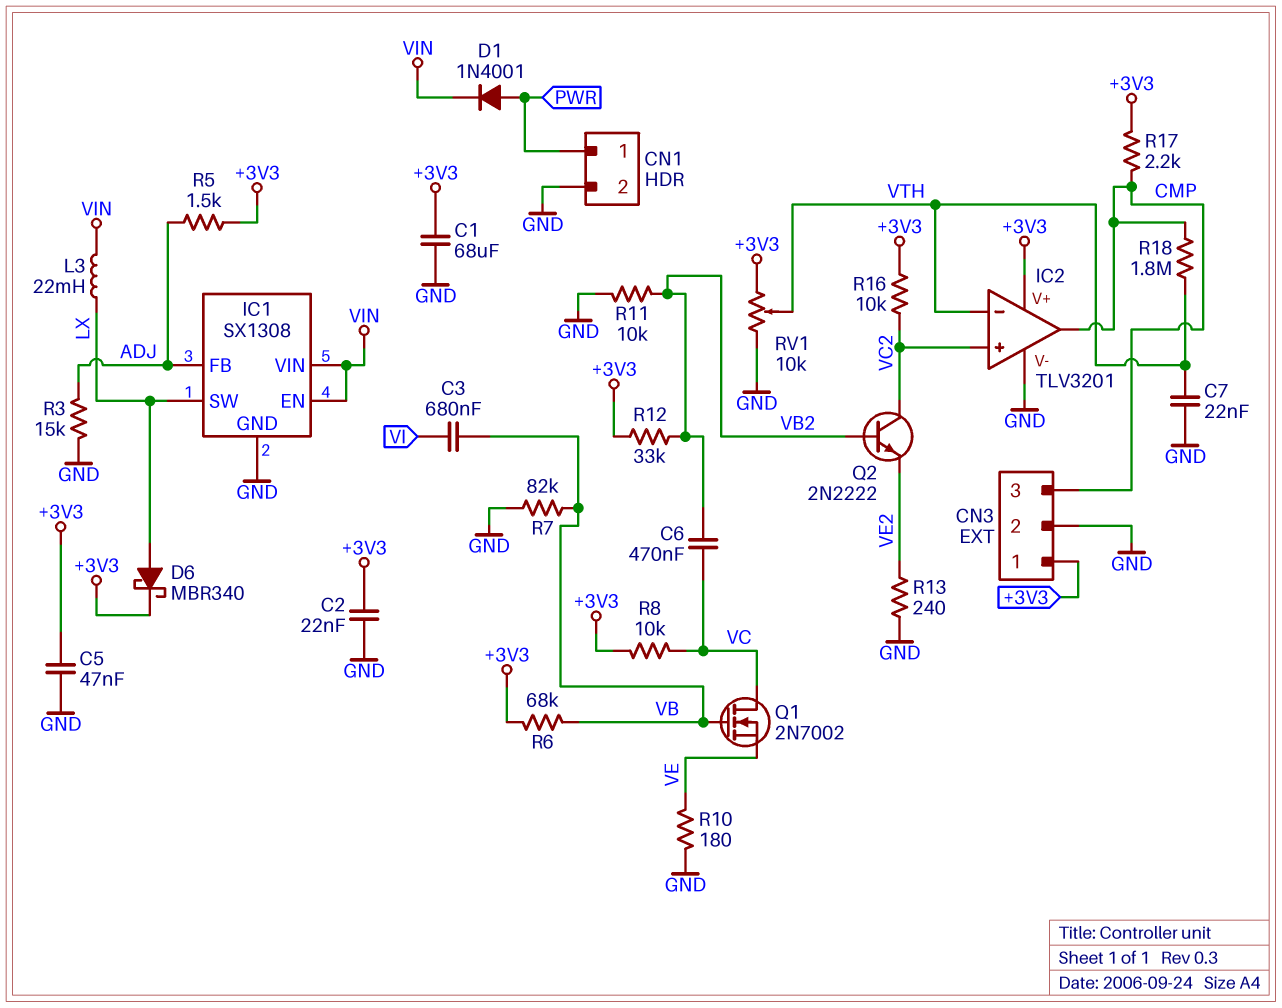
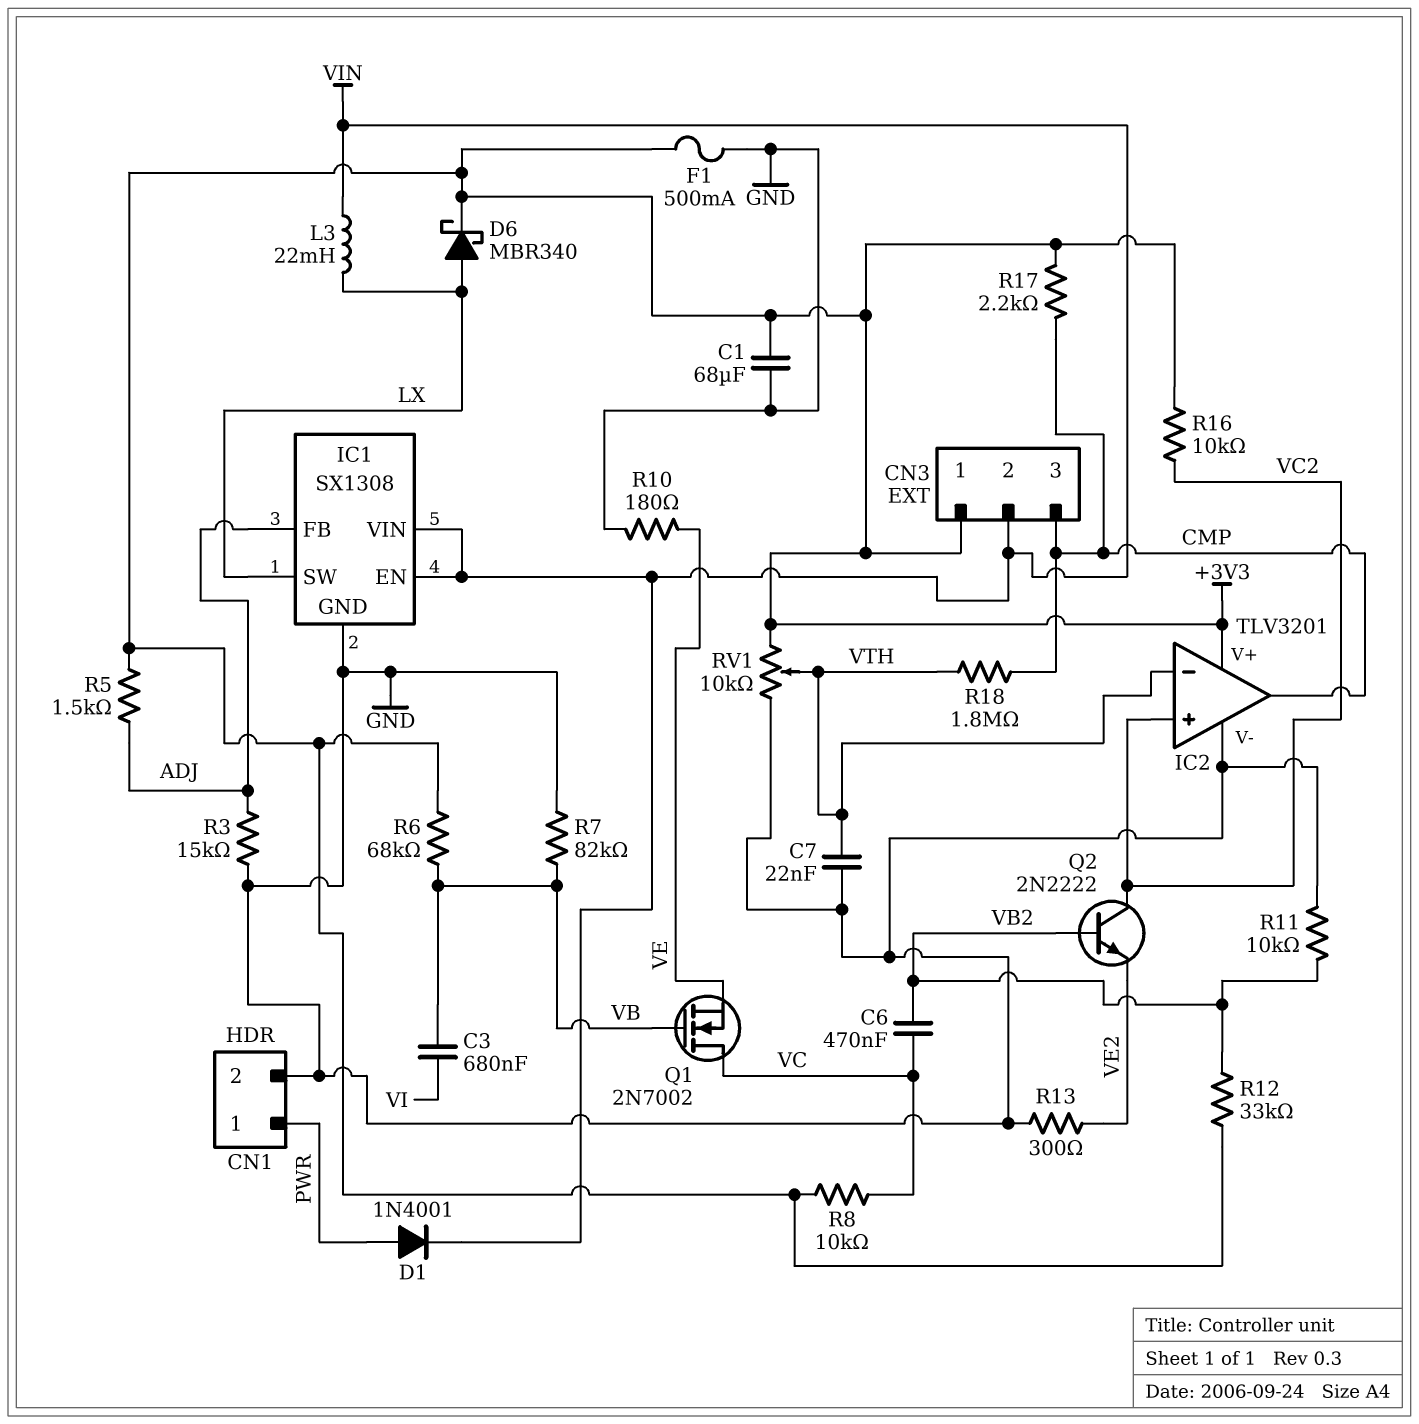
C2: 22nF (+3V3, GND) -> none
C5: 47nF (+3V3, GND) -> none
CN3 pin 2: GND -> VIN
F1: none -> 500mA (+3V3, GND)
R13: 240 (GND, VE2) -> 300 (GND, VE2)

